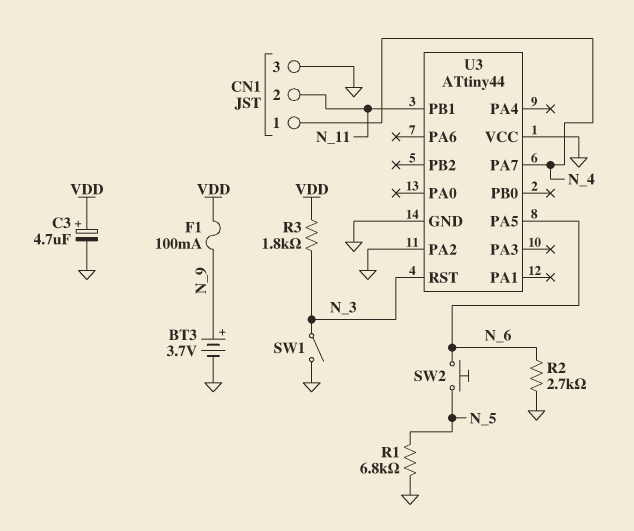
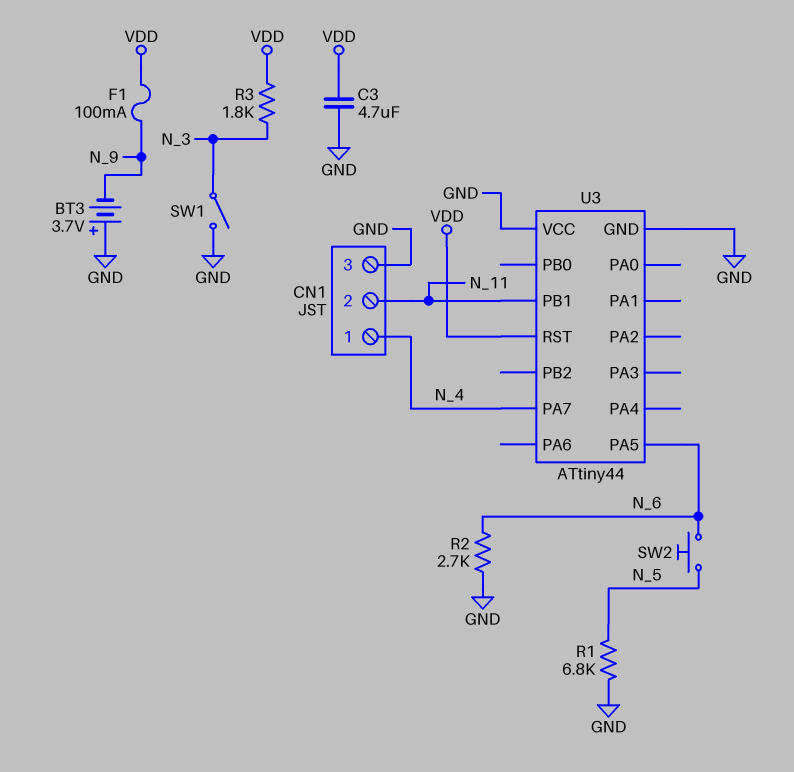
BT3: 3.7V (plus N_9, minus GND) -> 3.7V (plus GND, minus N_9)
C3: 4.7uF (plus VDD, minus GND) -> 4.7uF (GND, VDD)
U3 pin PA2: GND -> none
U3 pin RST: N_3 -> VDD

